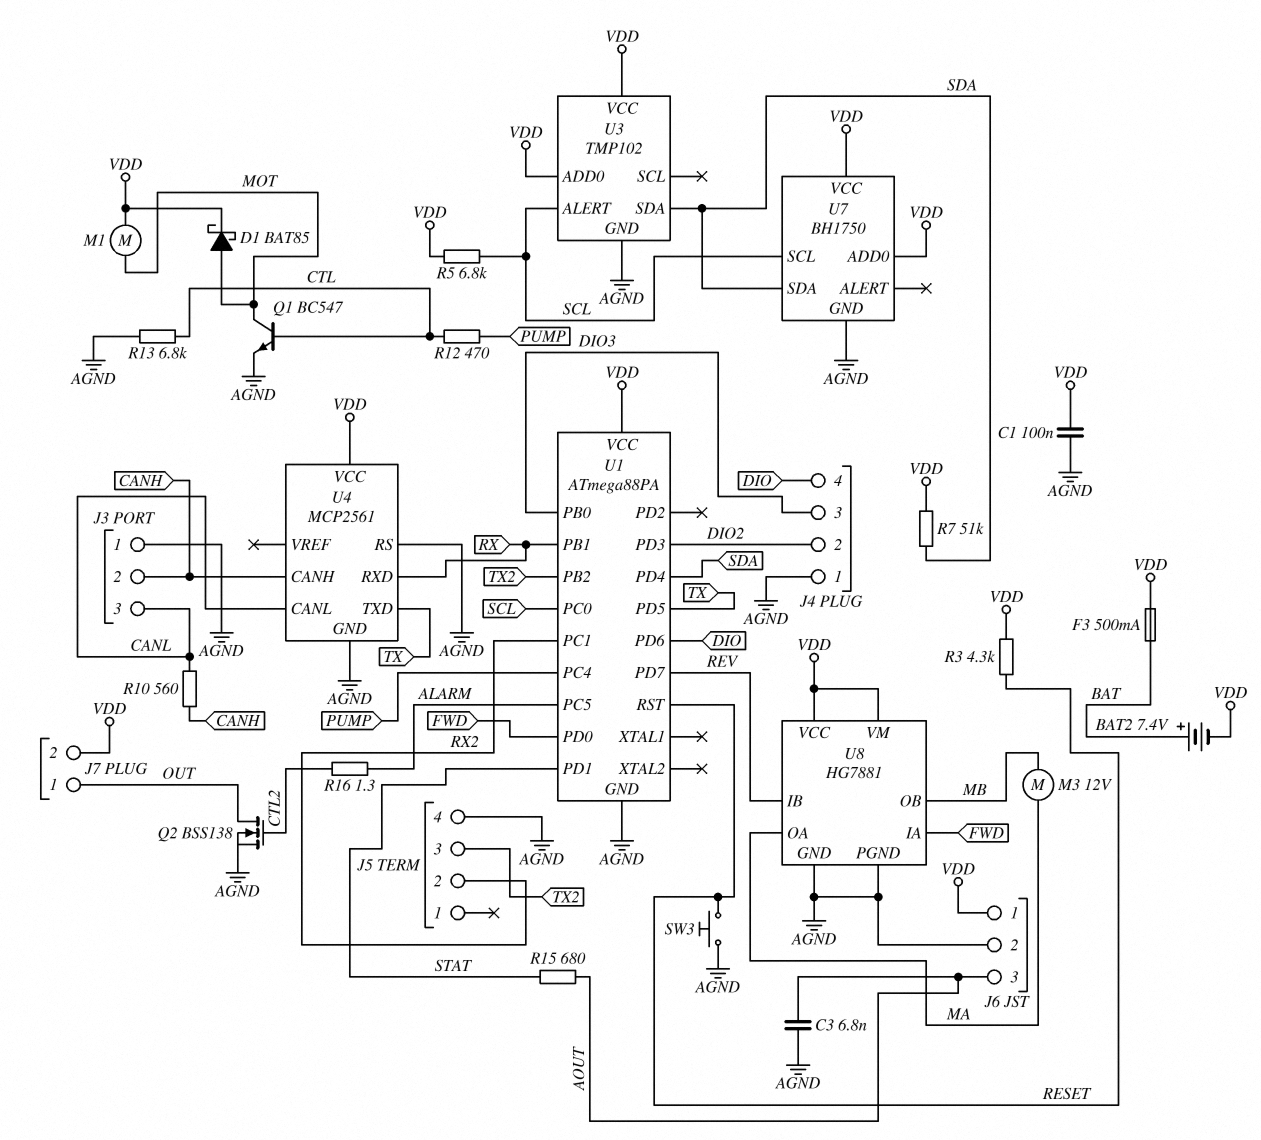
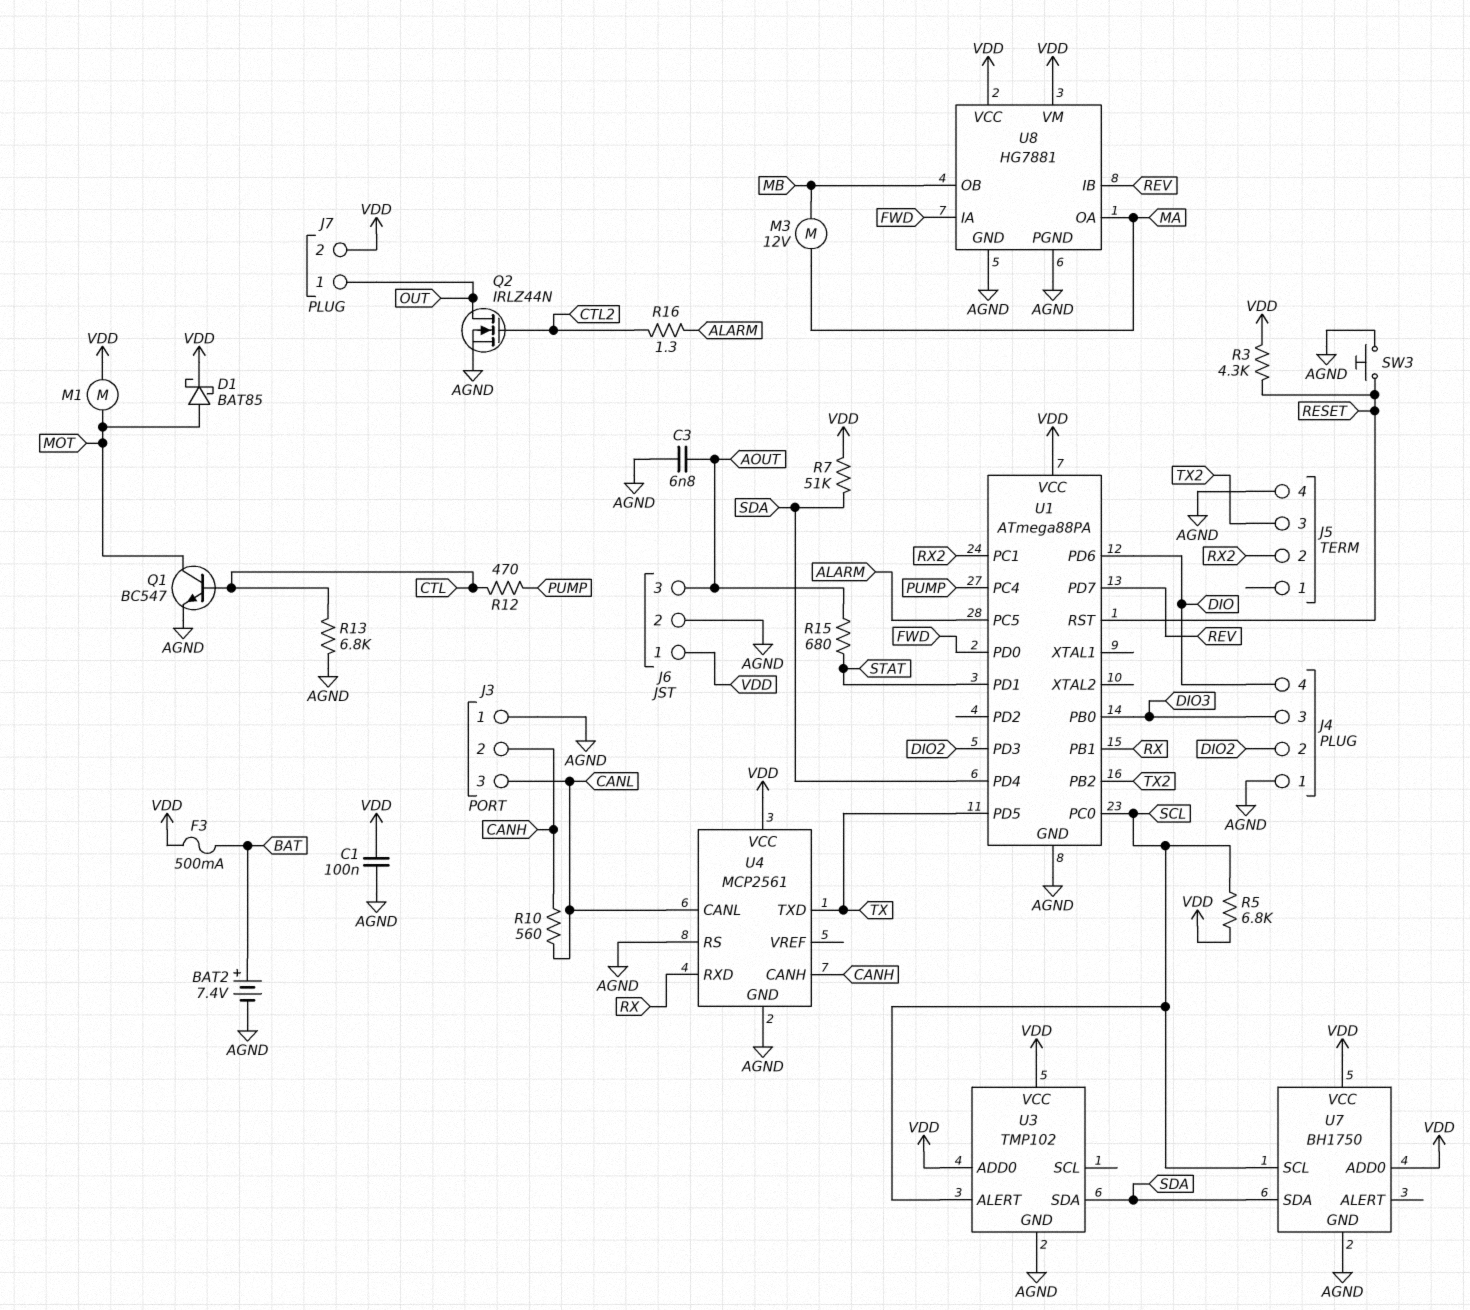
BAT2: 7.4V (plus BAT, minus VDD) -> 7.4V (plus BAT, minus AGND)
Q2: NMOS BSS138 (G CTL2, D OUT, S AGND) -> NMOS IRLZ44N (G CTL2, D OUT, S AGND)

